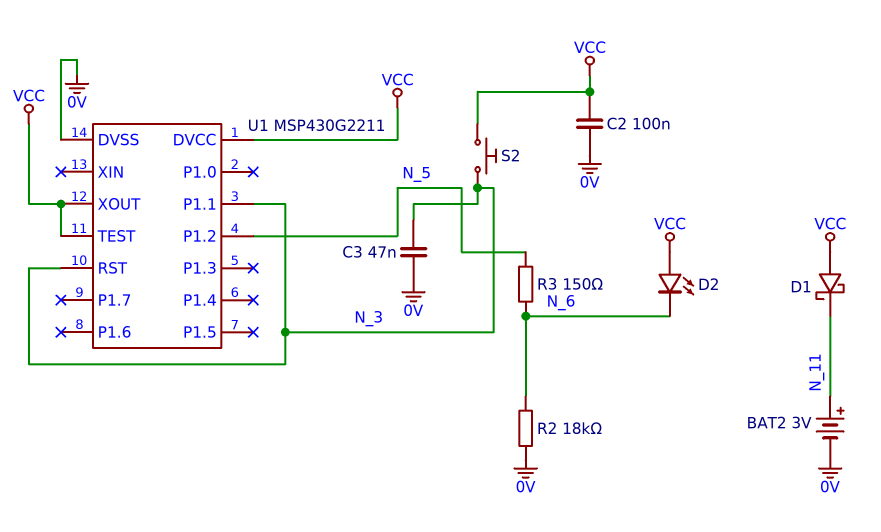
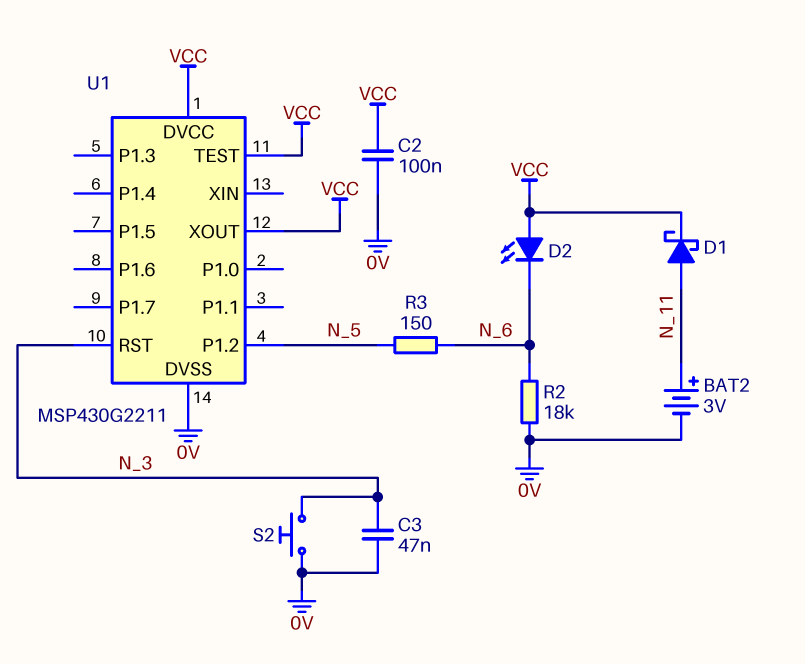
D1: schottky (A VCC, K N_11) -> schottky (A N_11, K VCC)
S2: button (N_3, VCC) -> button (0V, N_3)
U1 pin P1.1: N_3 -> none

